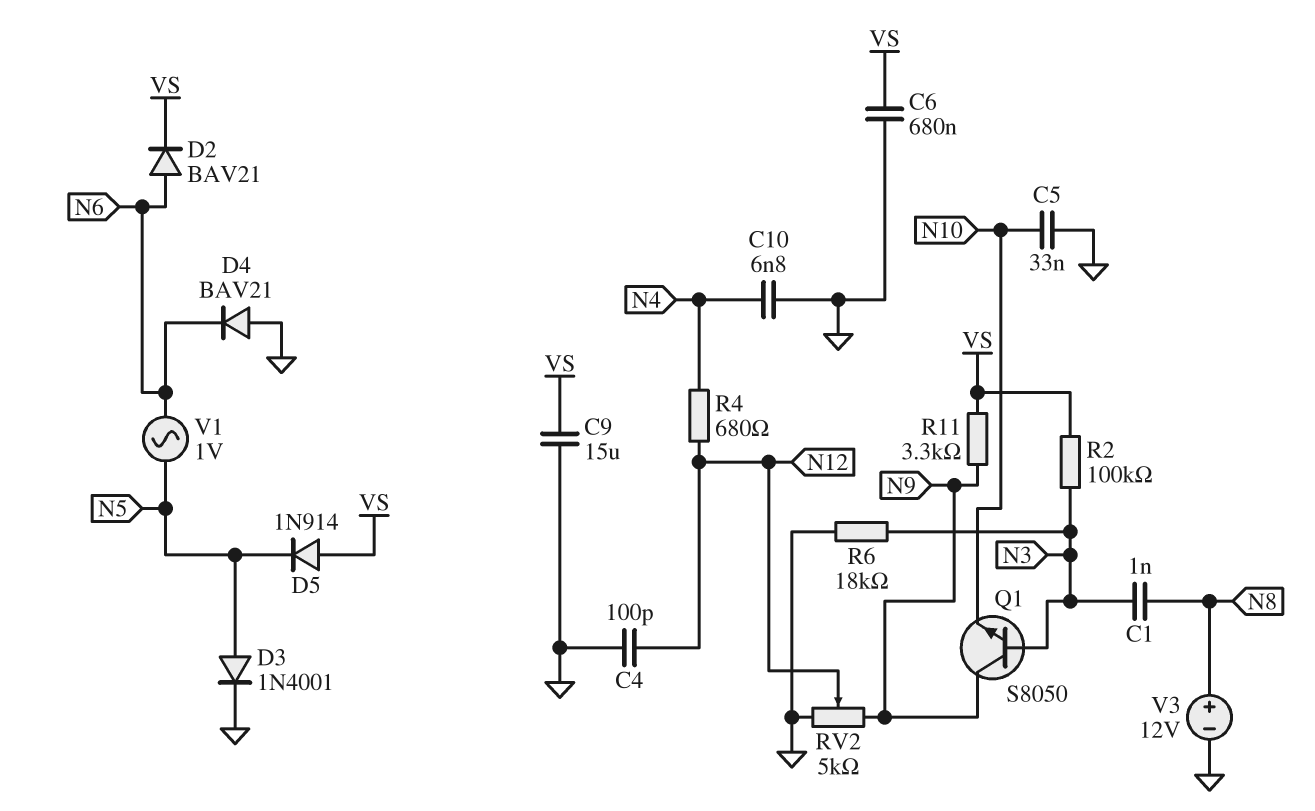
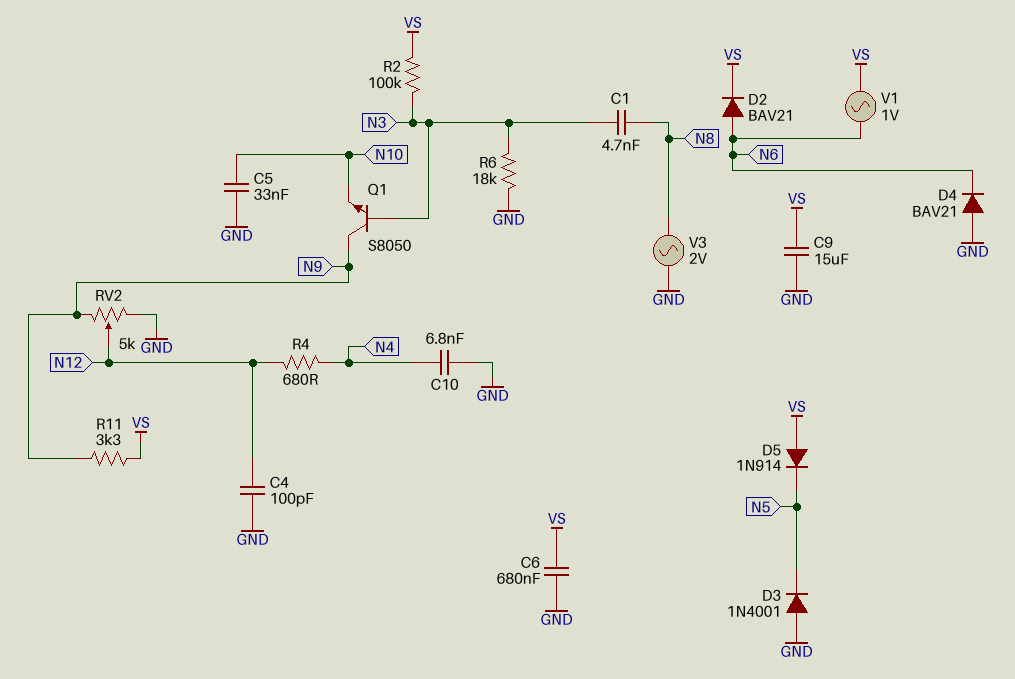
C1: 1nF (N3, N8) -> 4.7nF (N3, N8)
D3: diode 1N4001 (A N5, K GND) -> diode 1N4001 (A GND, K N5)
V1: AC 1V (N5, N6) -> AC 1V (N6, VS)
V3: 12V (plus N8, minus GND) -> AC 2V (GND, N8)

